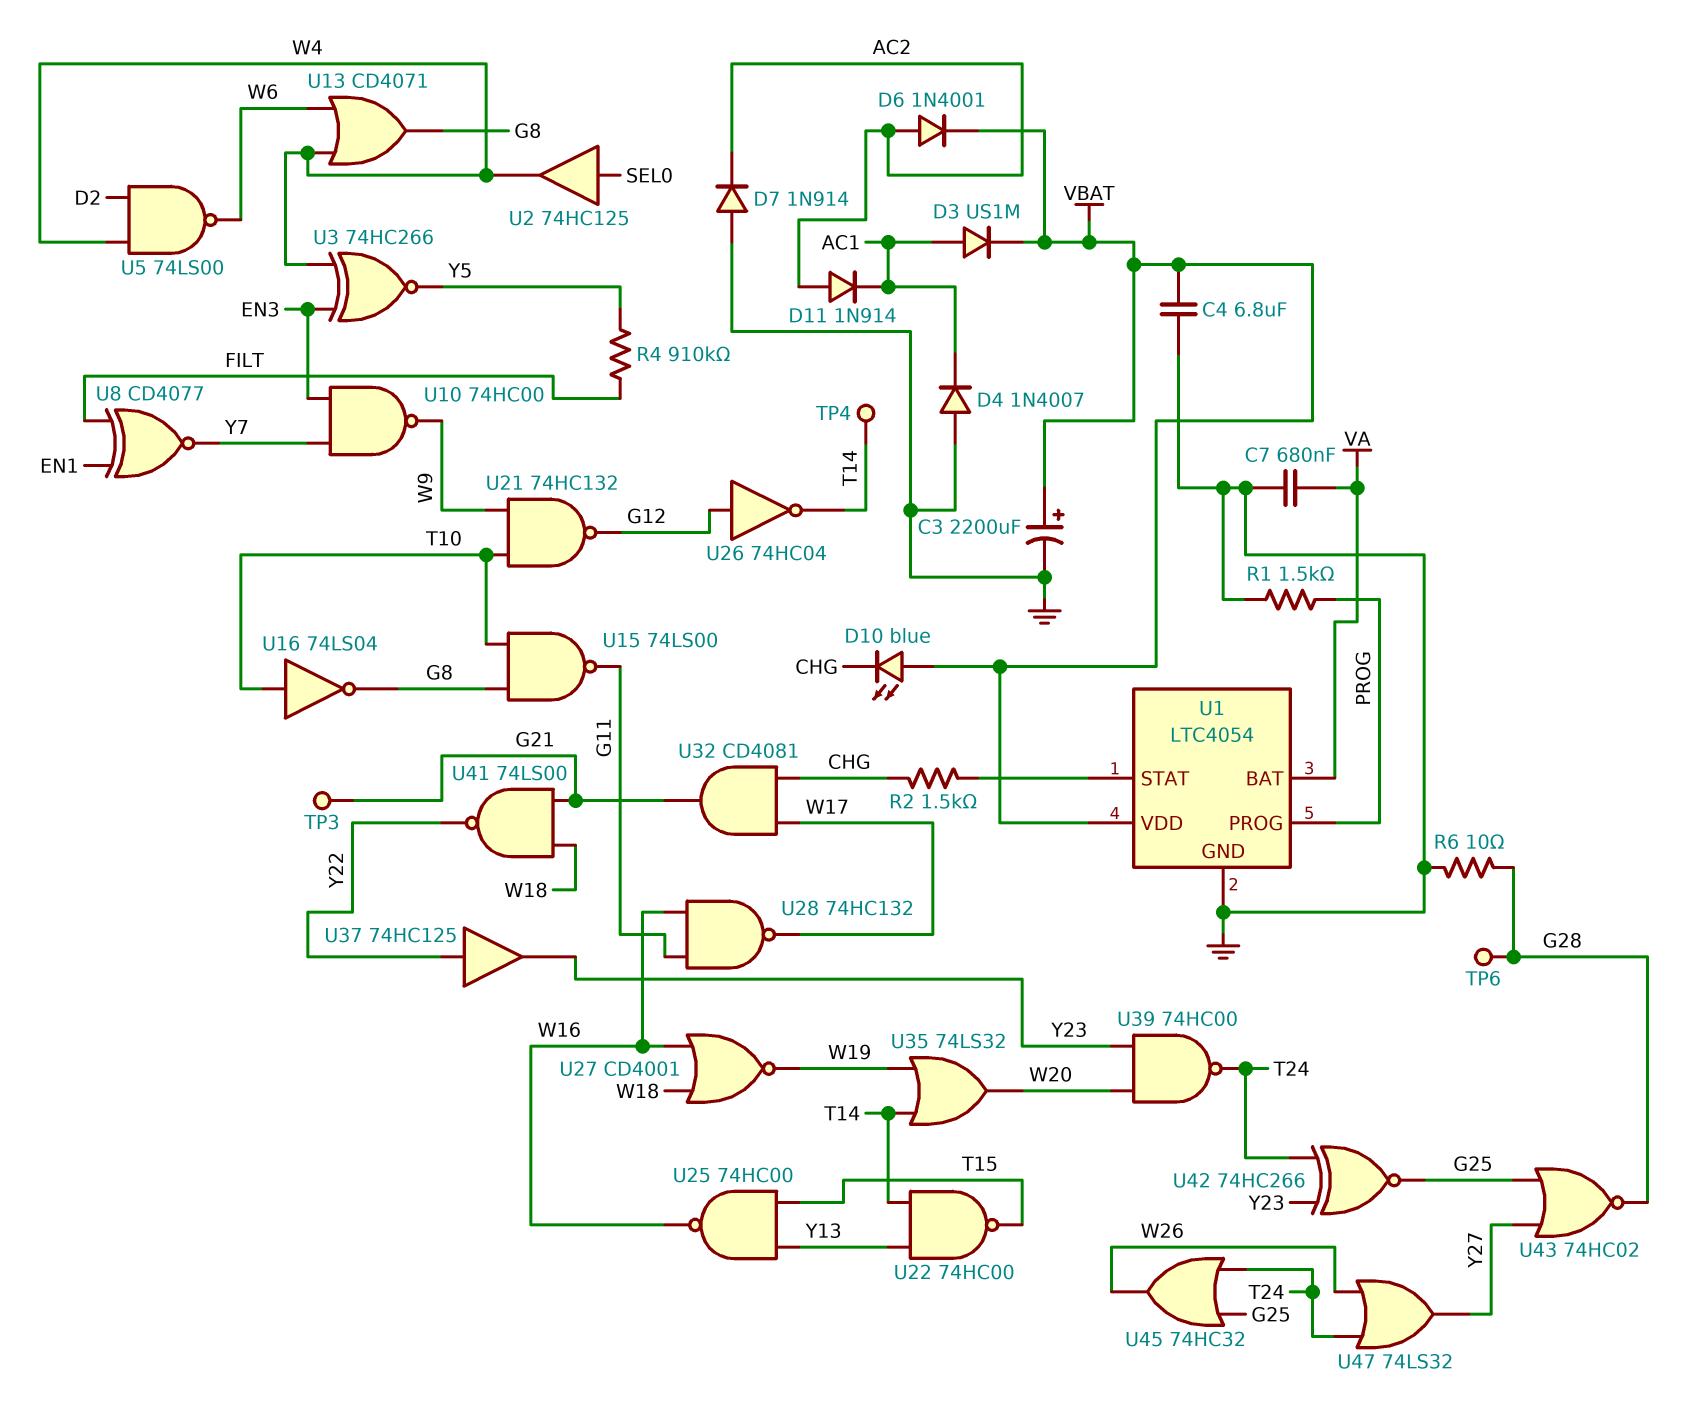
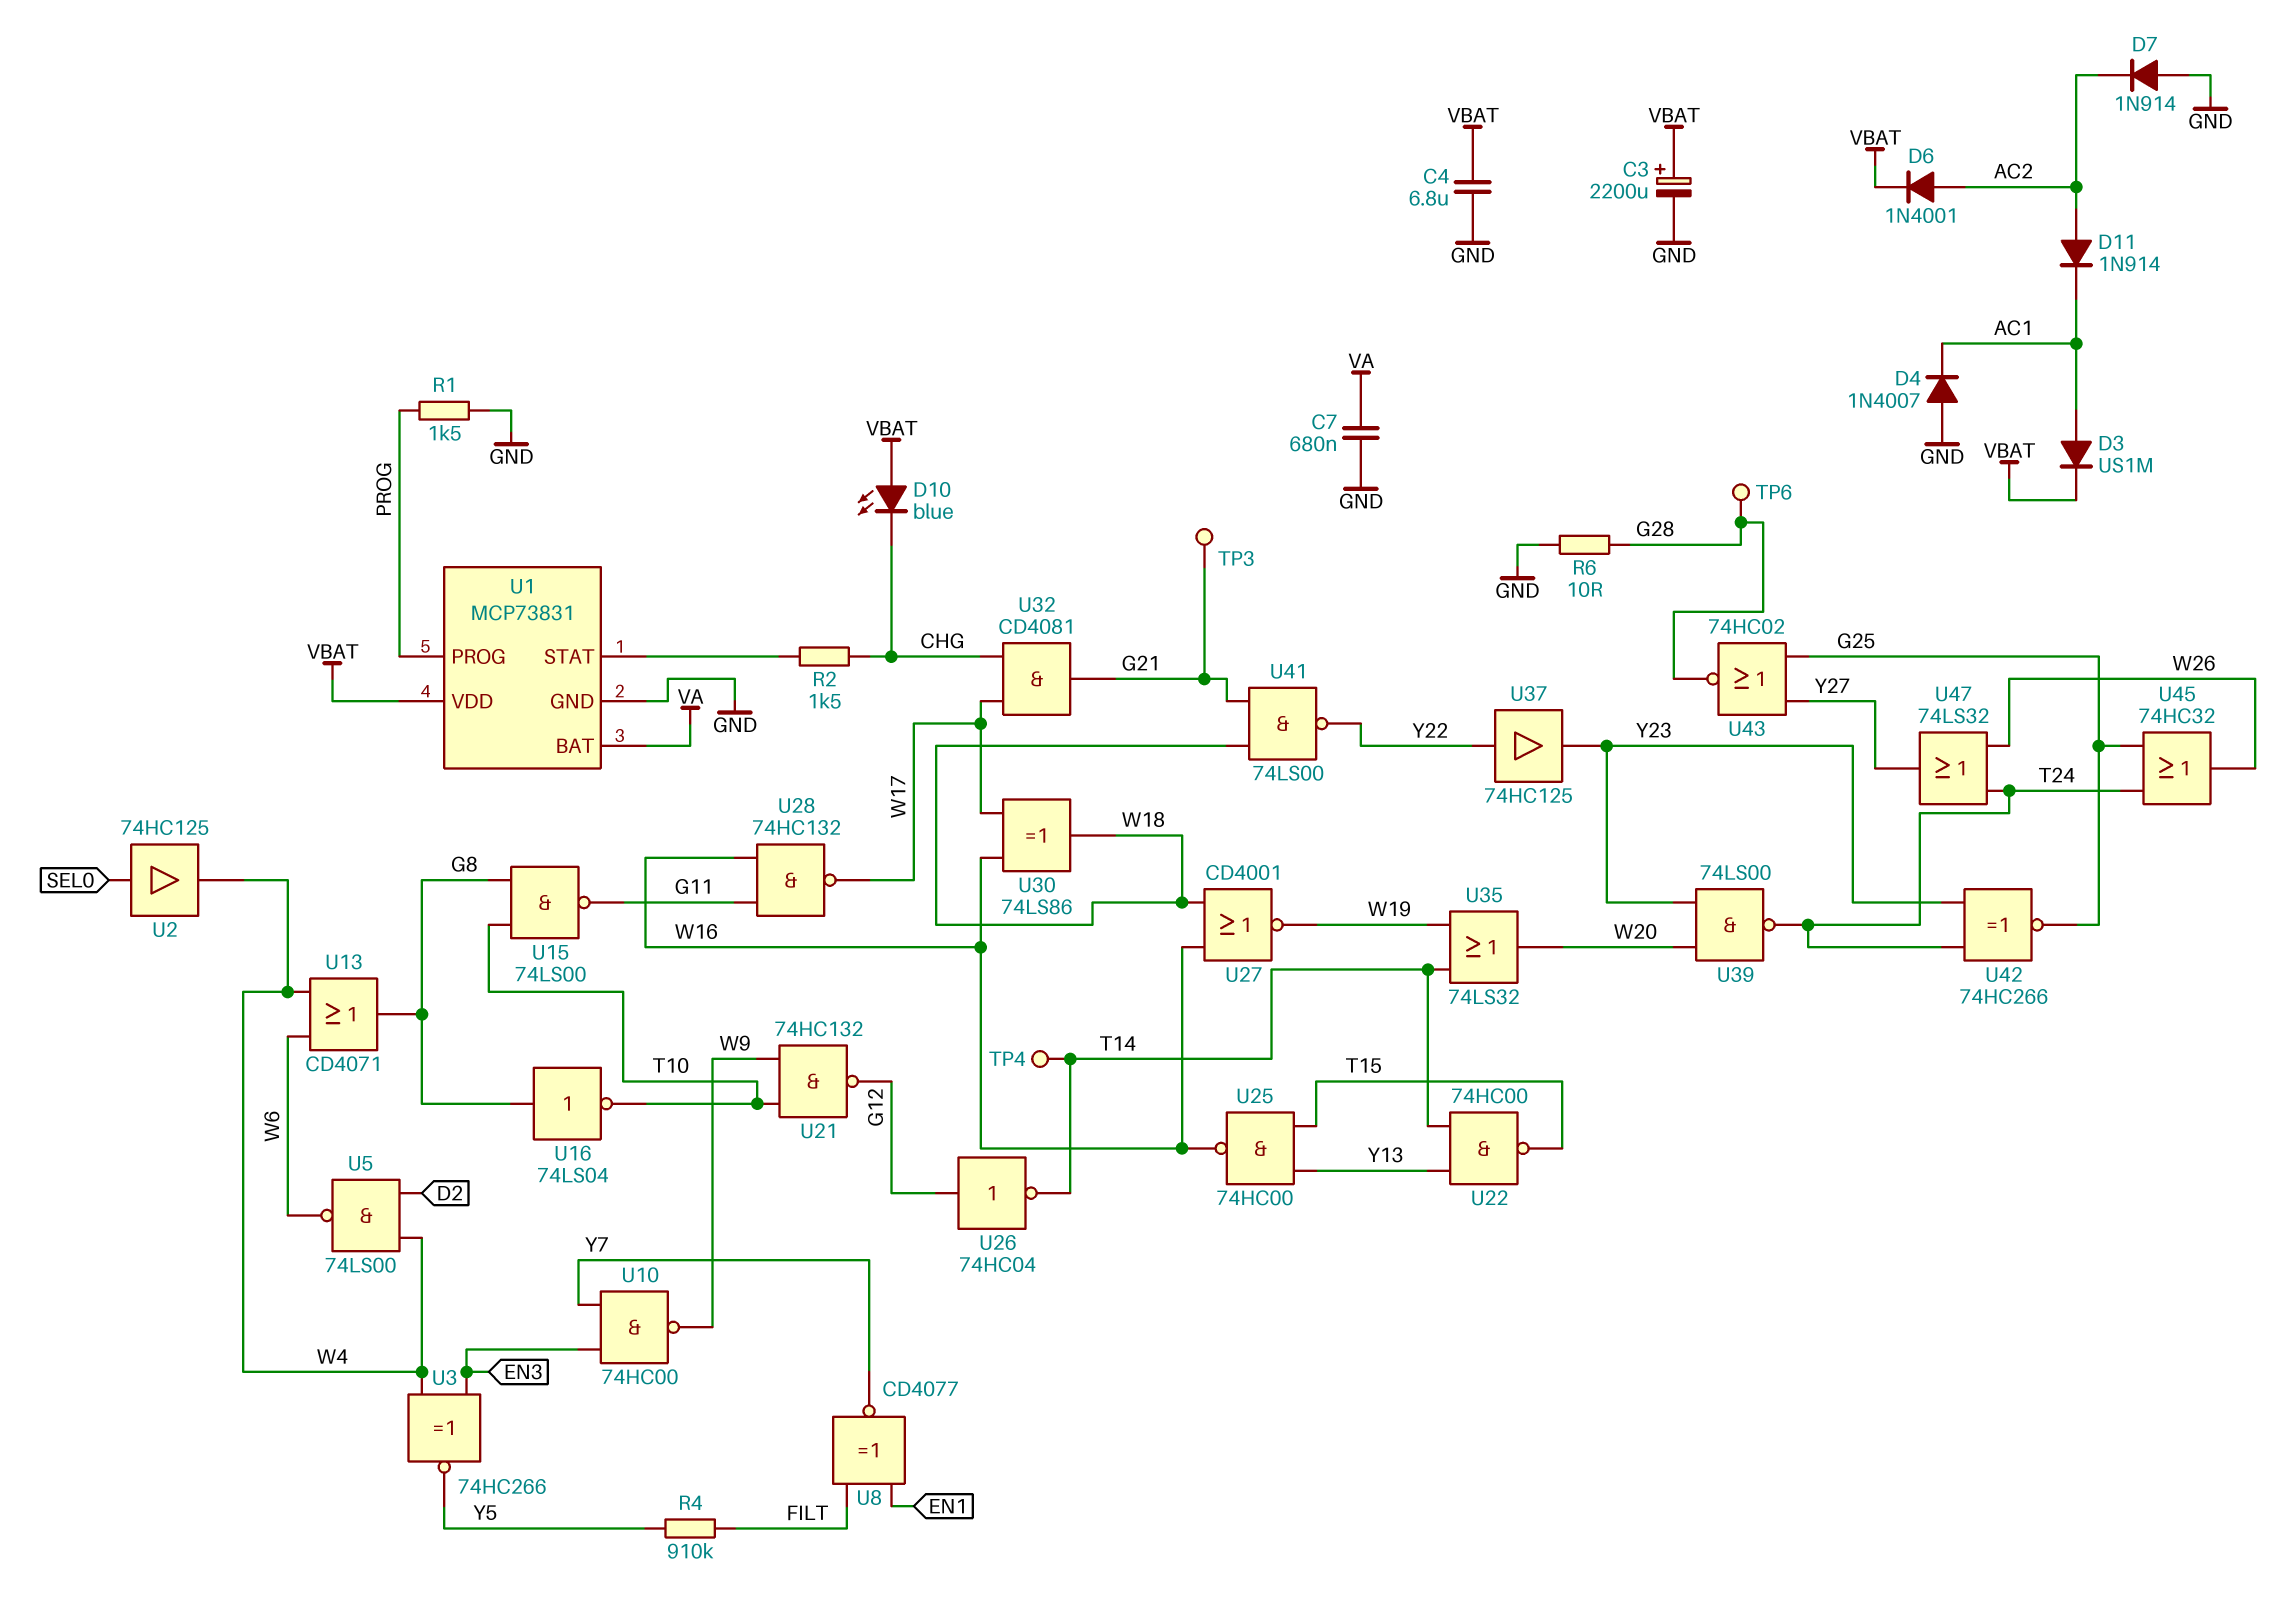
U1: LTC4054 -> MCP73831
U16: NOT 74LS04 (in T10, out G8) -> NOT 74LS04 (in G8, out T10)
U30: none -> XOR 74LS86 (in W16, in W17, out W18)
U39: NAND 74HC00 (in W20, in Y23, out T24) -> NAND 74LS00 (in W20, in Y23, out T24)

